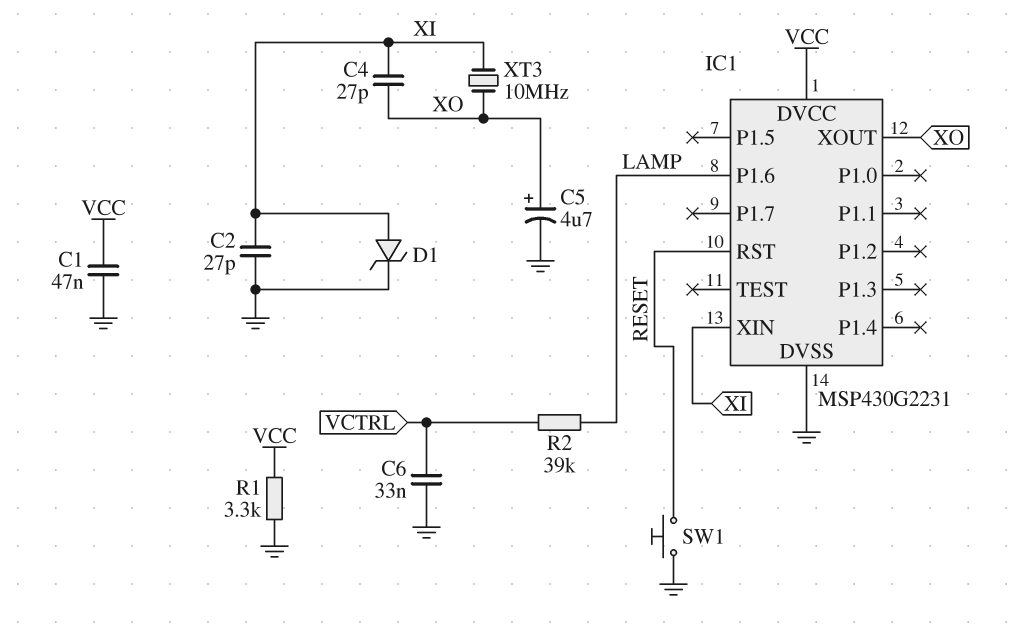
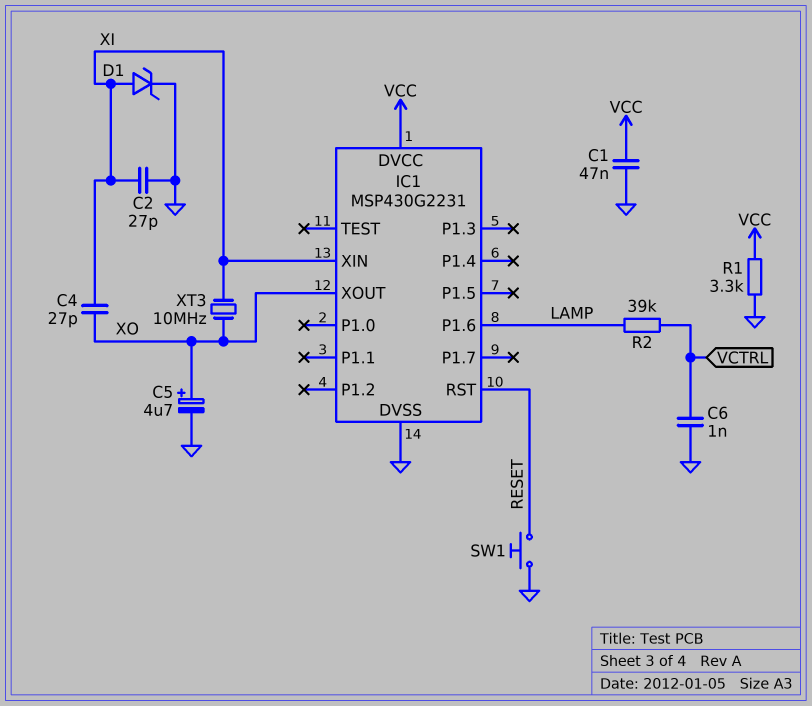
C6: 33nF (GND, VCTRL) -> 1nF (GND, VCTRL)

